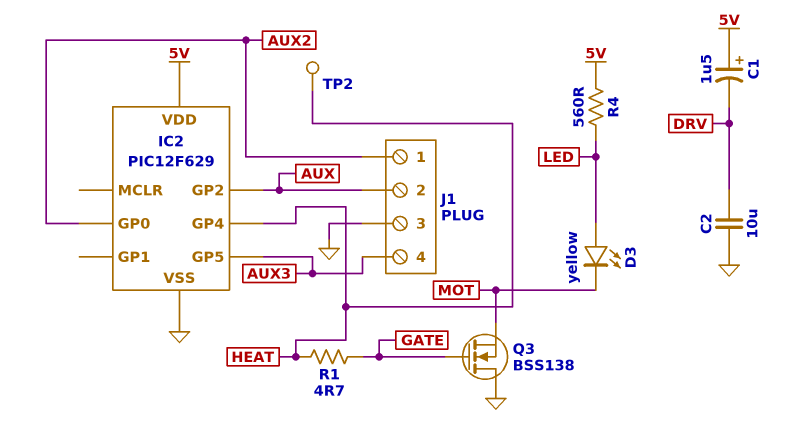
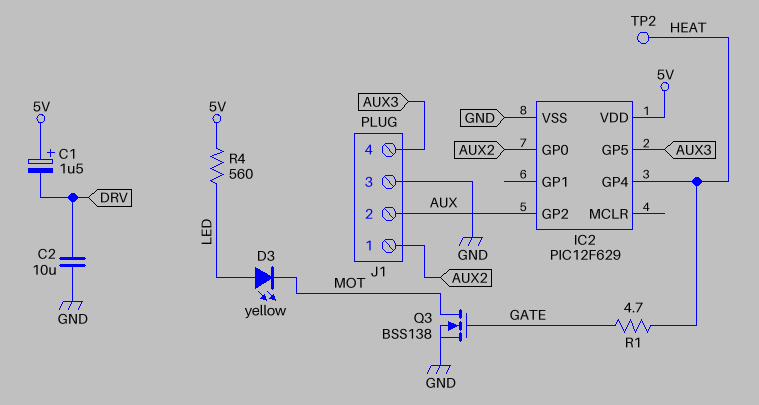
Q3: NMOS BSS138 (G GATE, D GND, S MOT) -> NMOS BSS138 (G GATE, D MOT, S GND)

